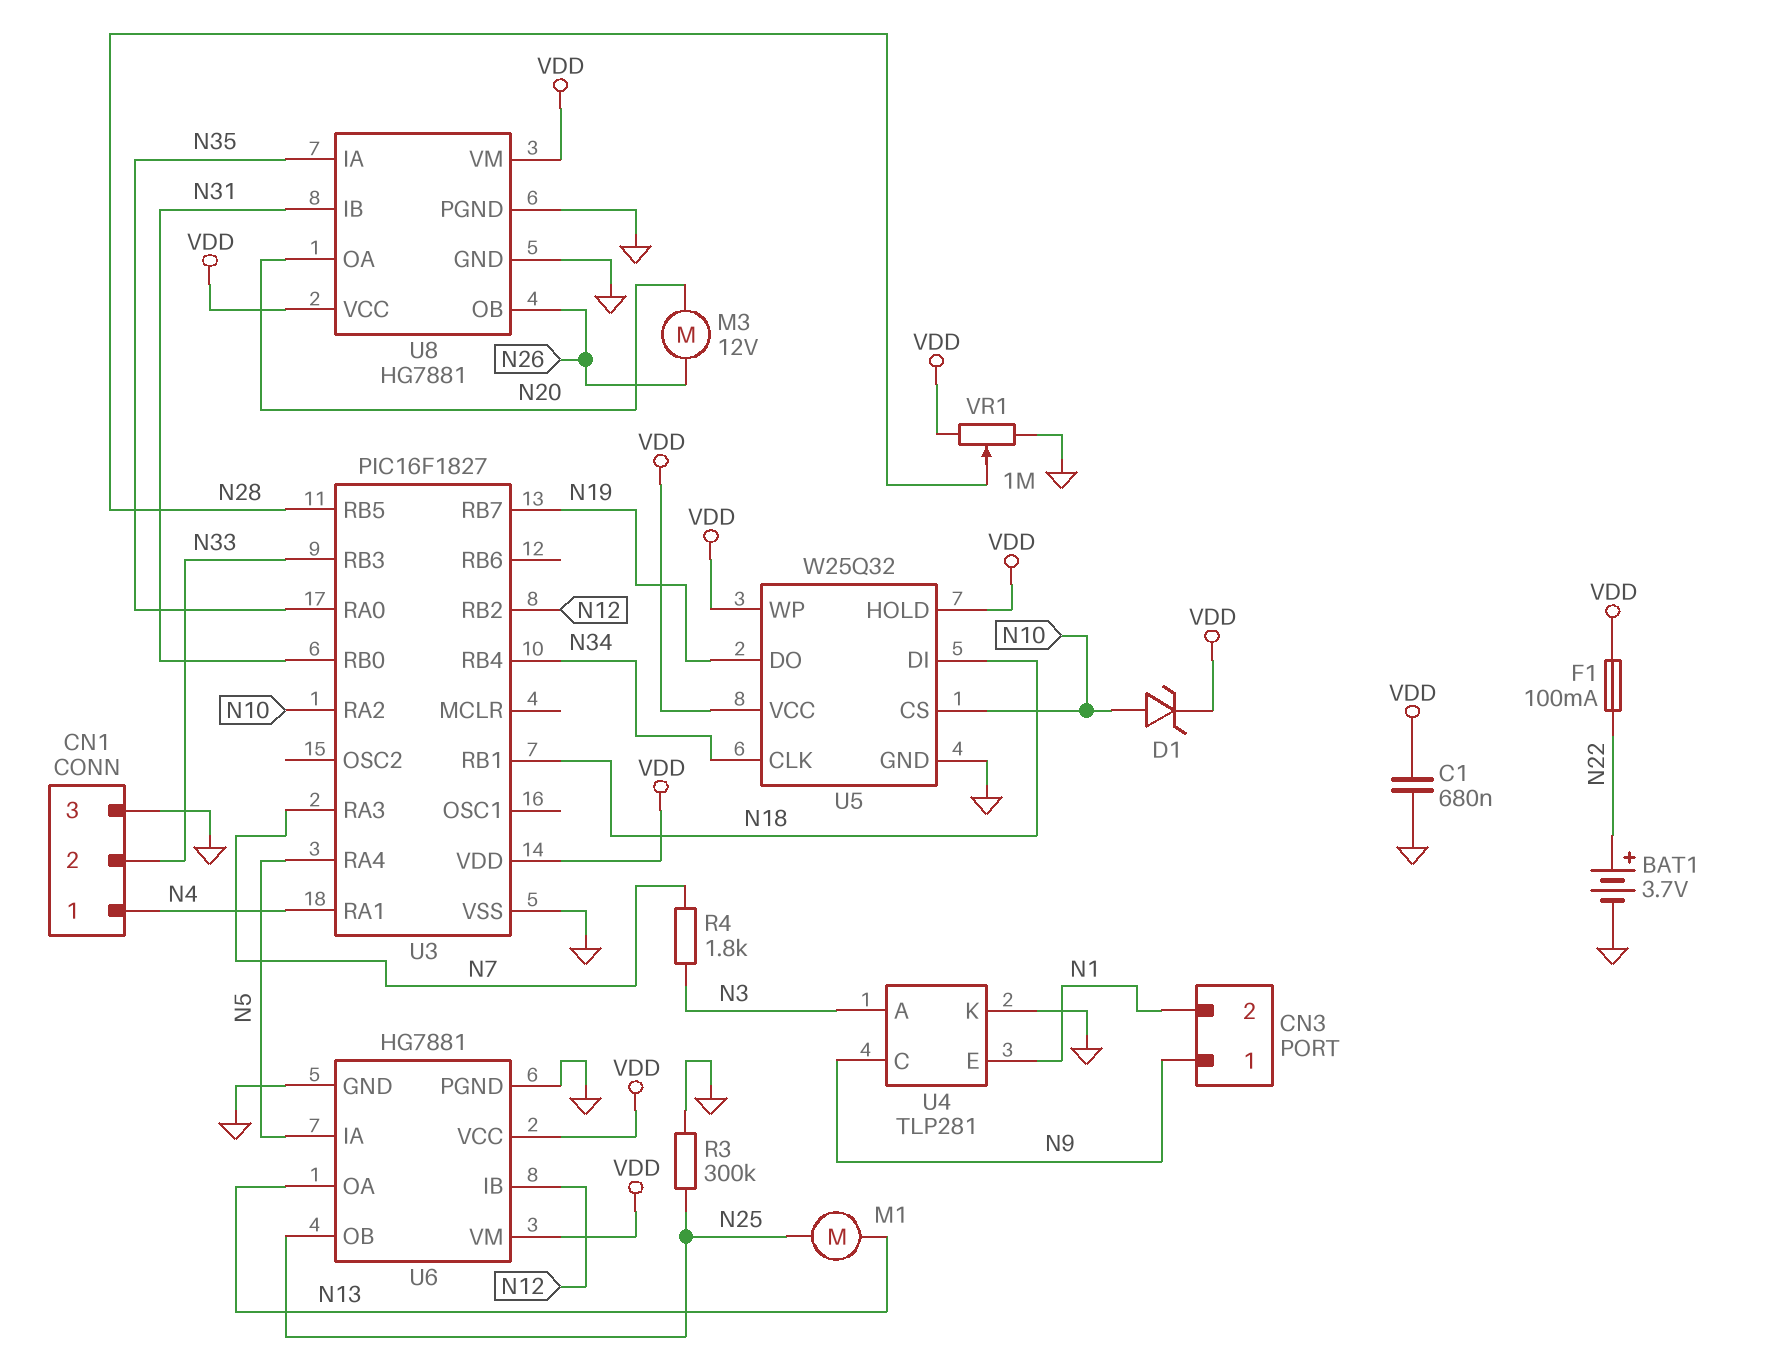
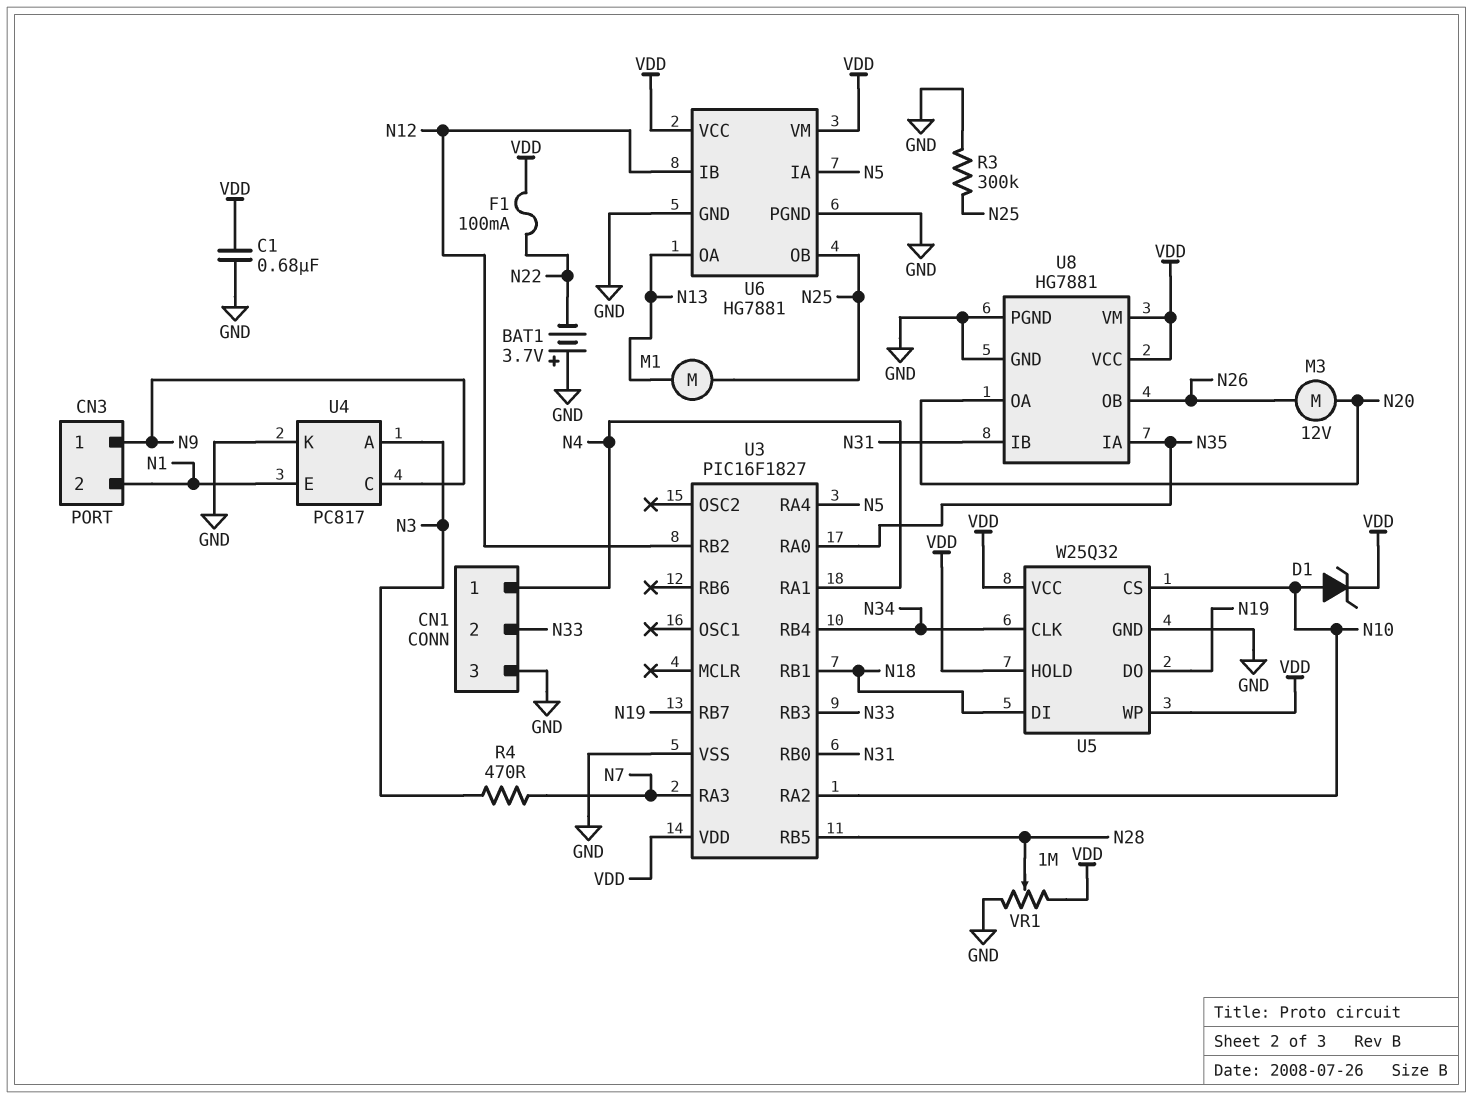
BAT1: 3.7V (plus N22, minus GND) -> 3.7V (plus GND, minus N22)
R4: 1.8k (N3, N7) -> 470 (N3, N7)
U4: TLP281 -> PC817

